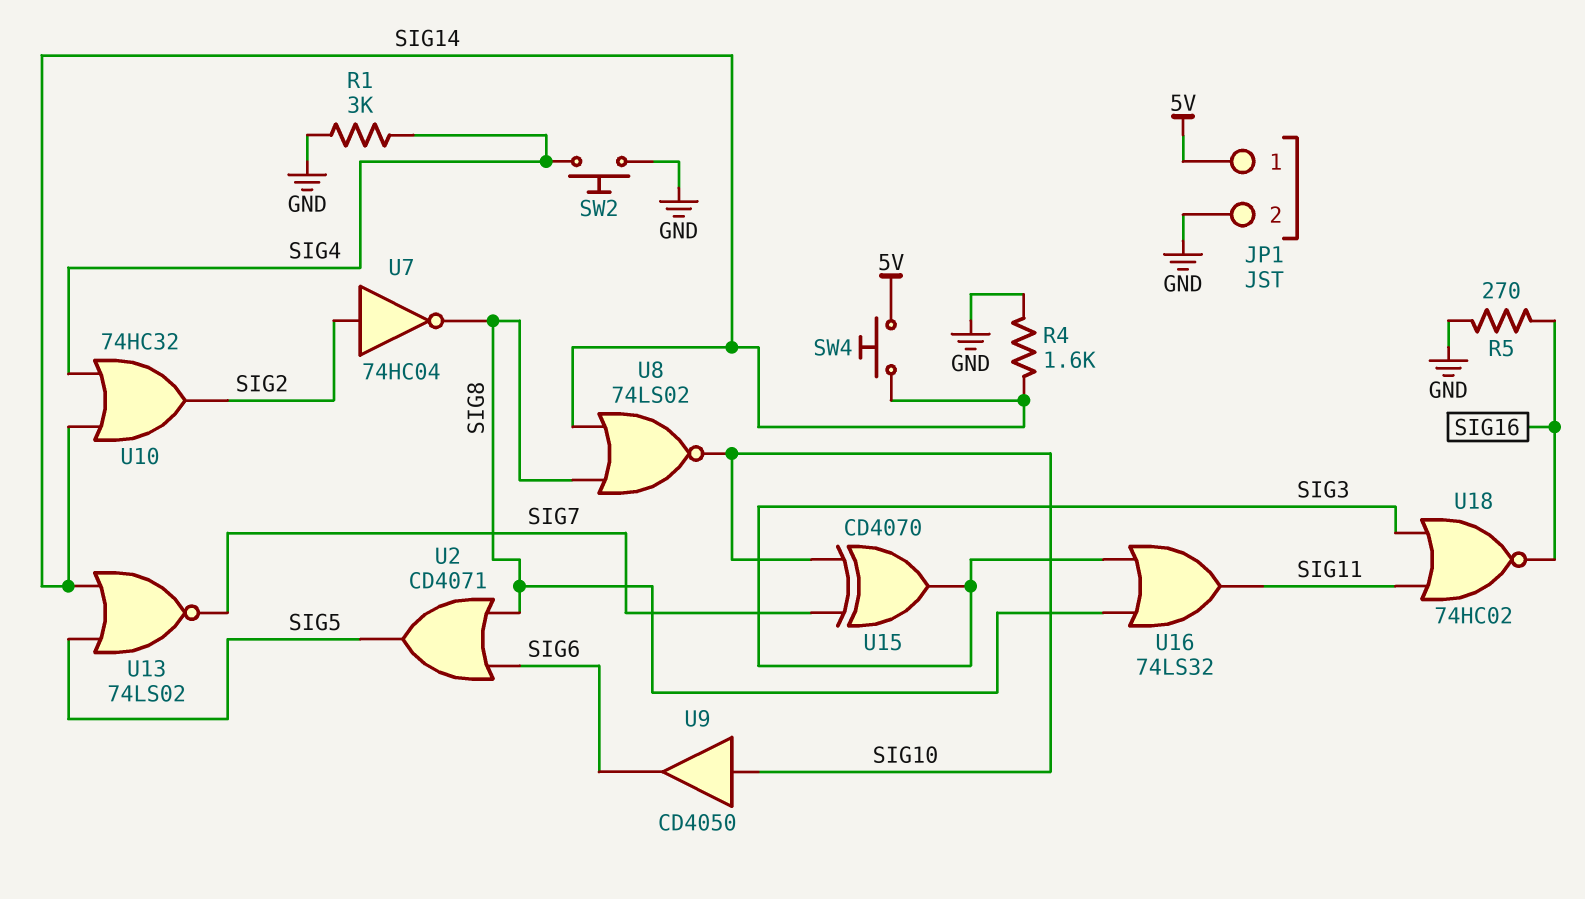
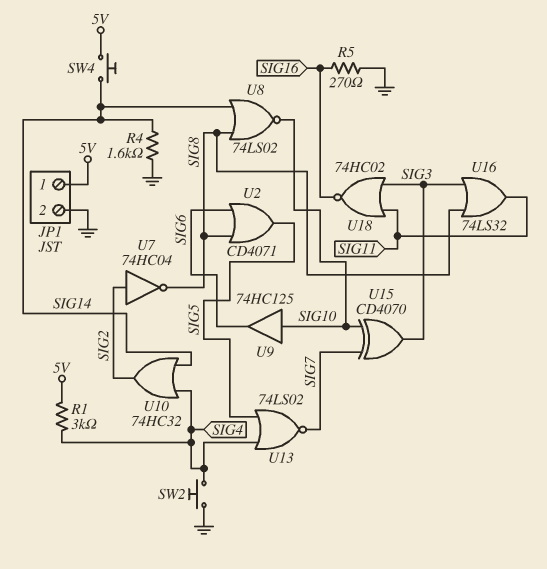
R1: 3k (GND, SIG4) -> 3k (5V, SIG4)
U9: buffer CD4050 (in SIG10, out SIG6) -> buffer 74HC125 (in SIG10, out SIG6)
U13: NOR 74LS02 (in SIG5, in SIG14, out SIG7) -> NOR 74LS02 (in SIG4, in SIG5, out SIG7)

